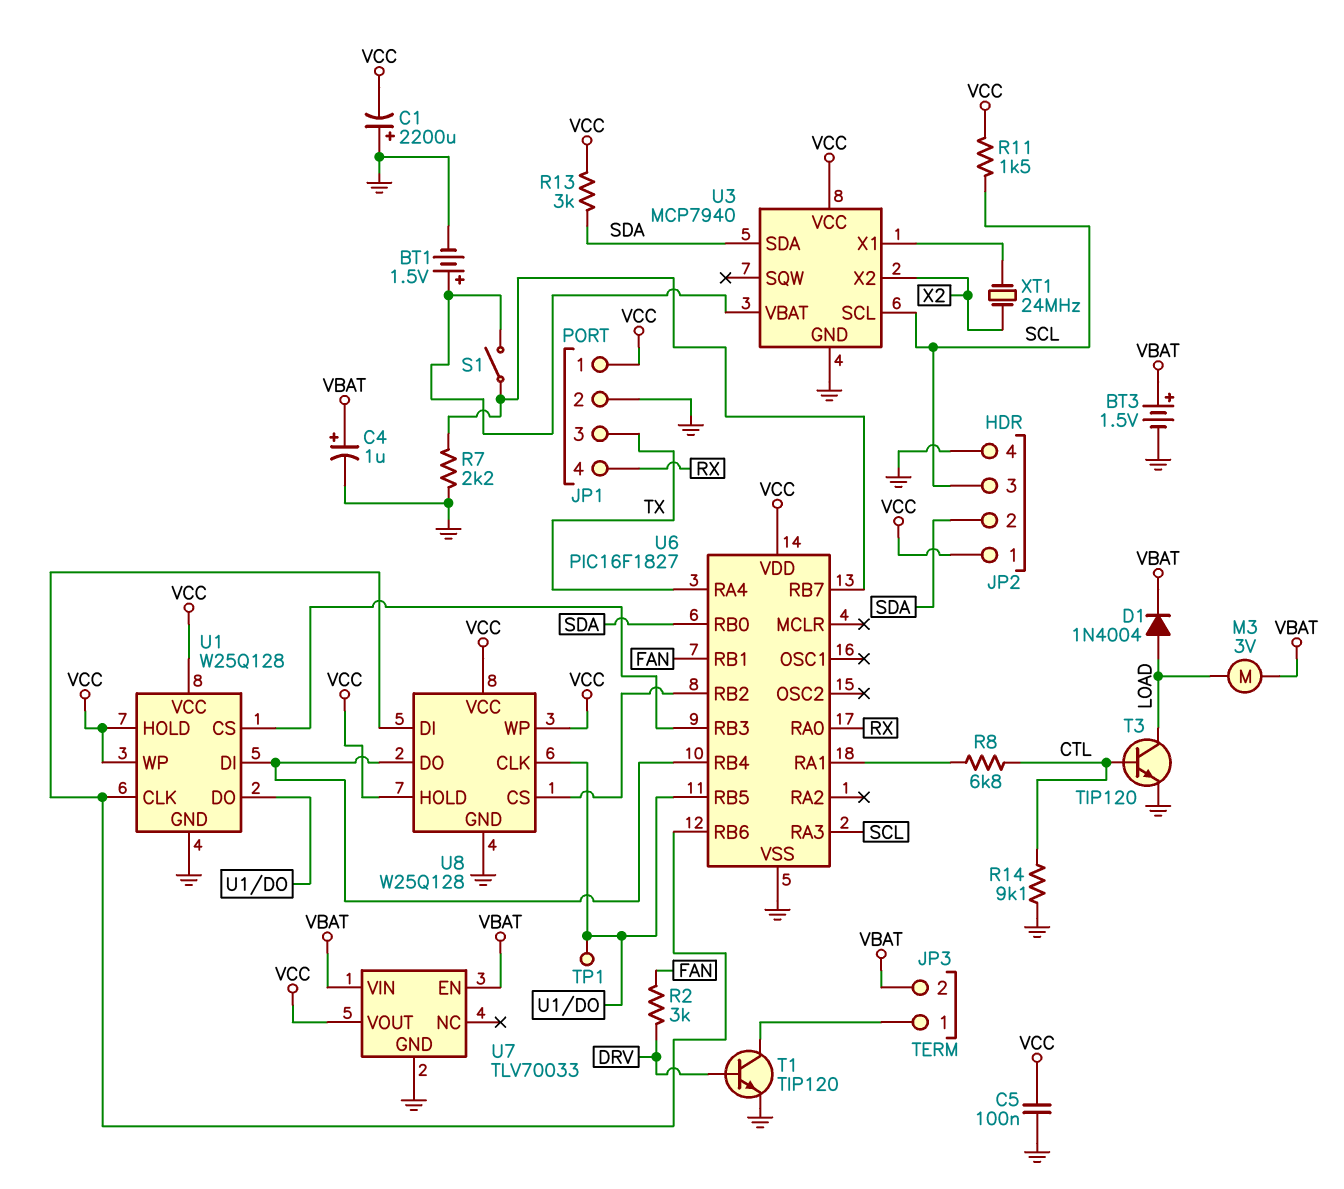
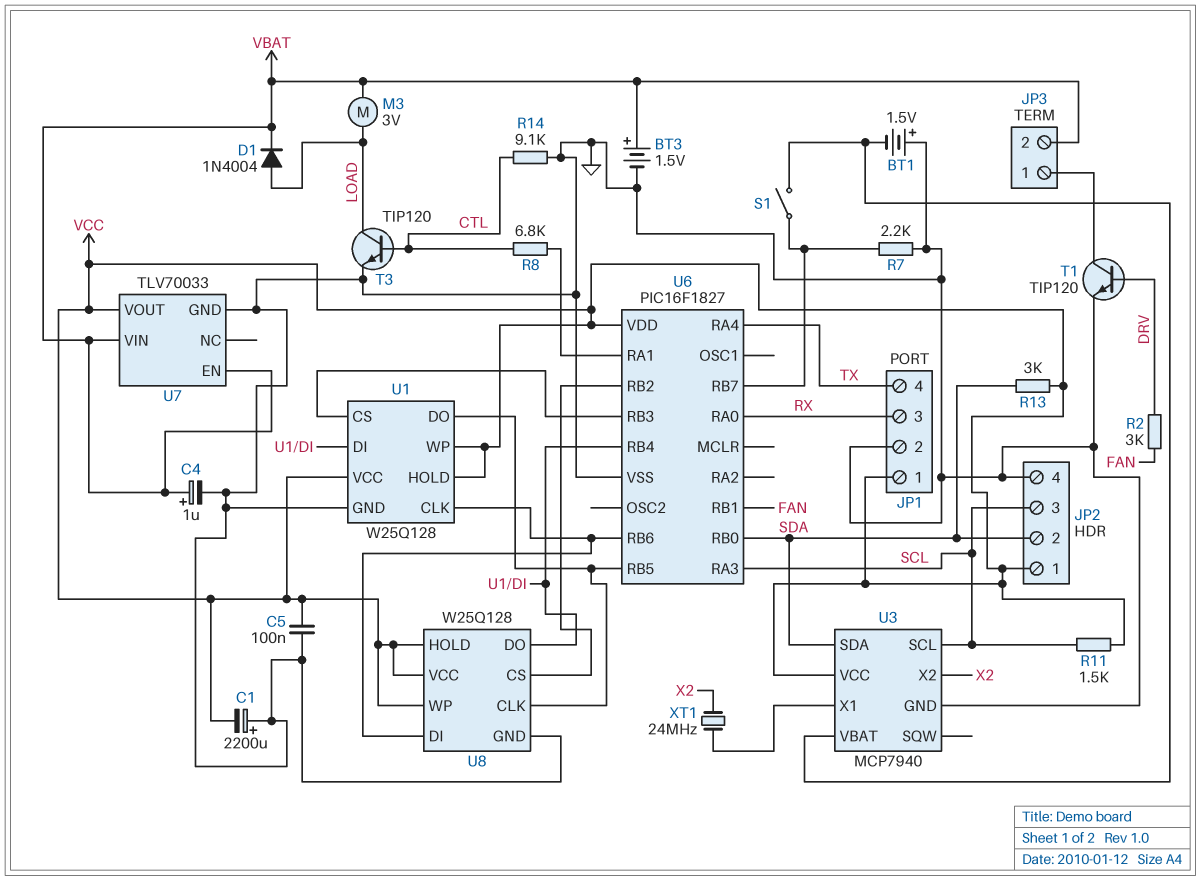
BT1: 1.5V (plus U3/VBAT, minus GND) -> 1.5V (plus GND, minus U3/VBAT)
JP1 pin 3: TX -> RX
JP1 pin 4: RX -> TX
TP1: test point (U1/DO) -> none

